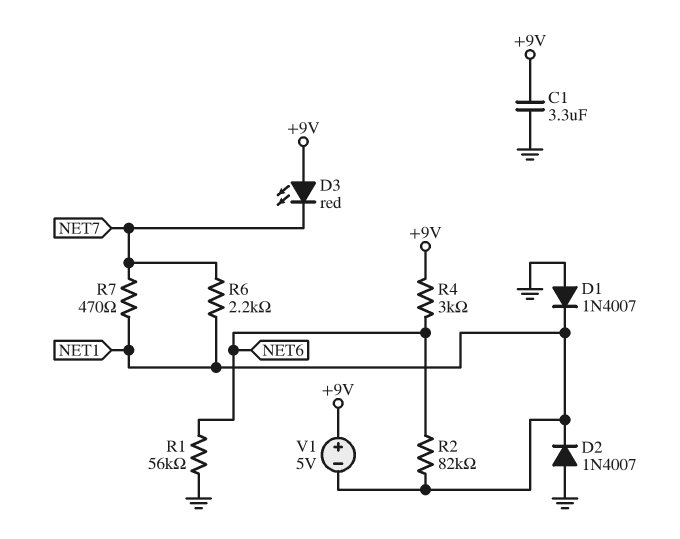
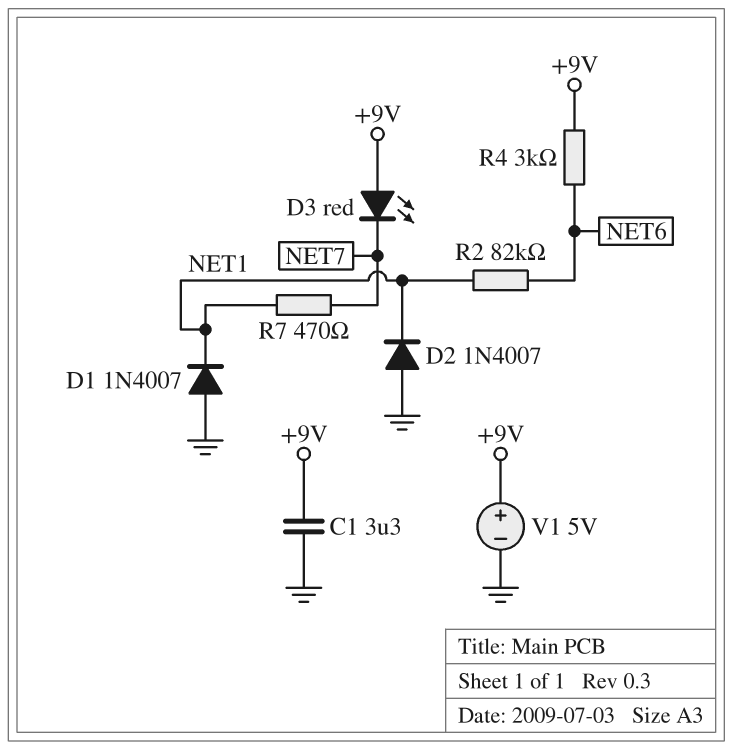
R1: 56k (GND, NET6) -> none
R6: 2.2k (NET1, NET7) -> none
V1: 5V (plus +9V, minus NET1) -> 5V (plus +9V, minus GND)

